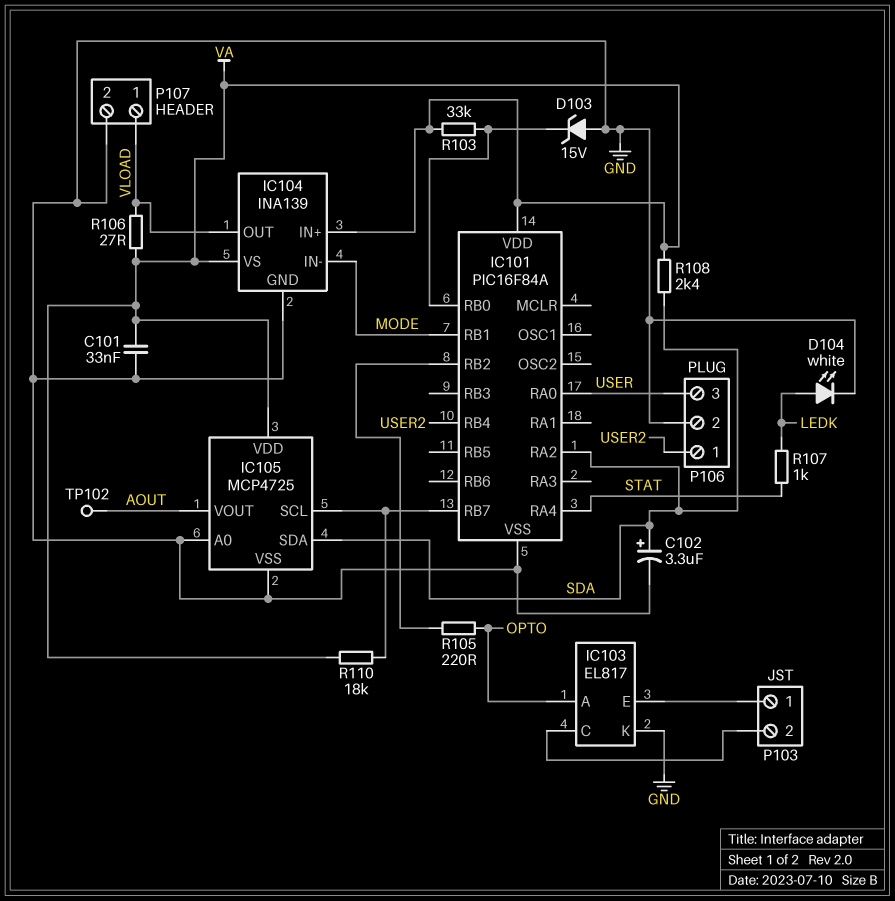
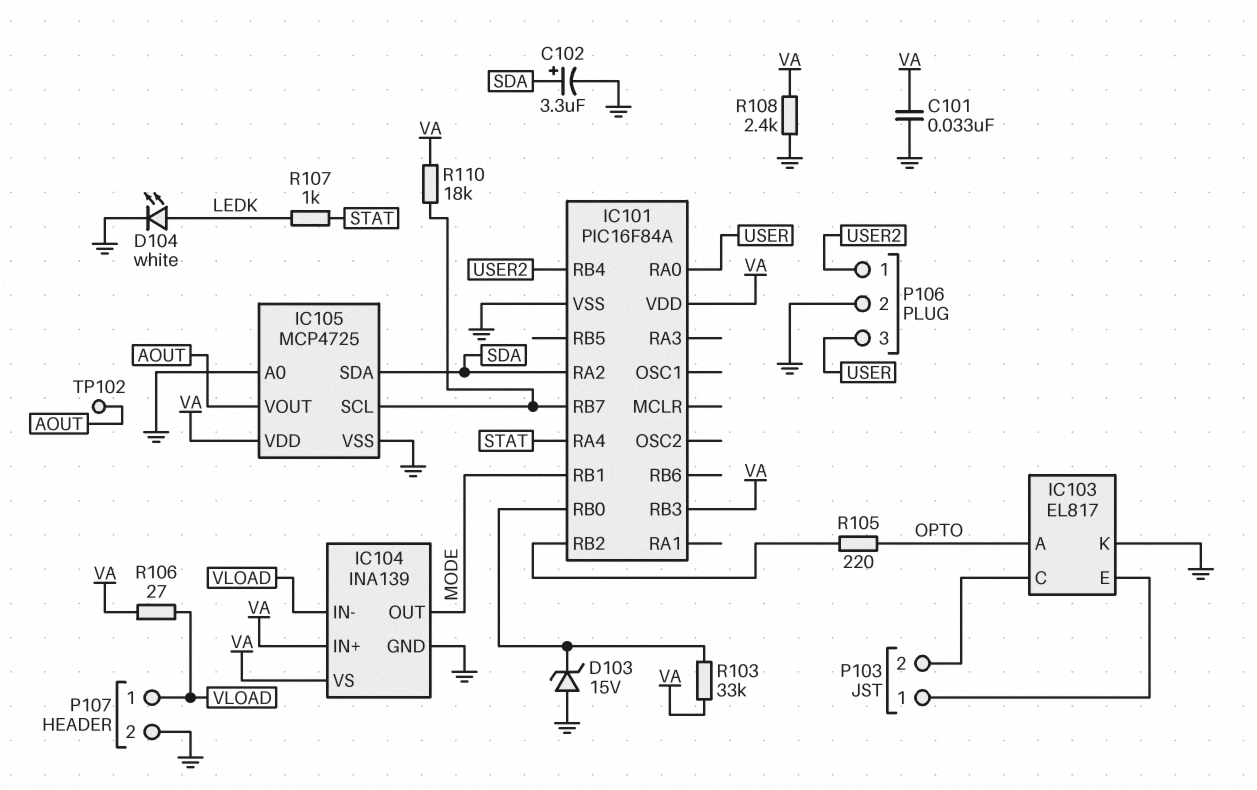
IC101 pin RB3: none -> VA
IC104 pin IN-: MODE -> VLOAD
IC104 pin OUT: VLOAD -> MODE
R108: 2.4k (SDA, VA) -> 2.4k (GND, VA)

